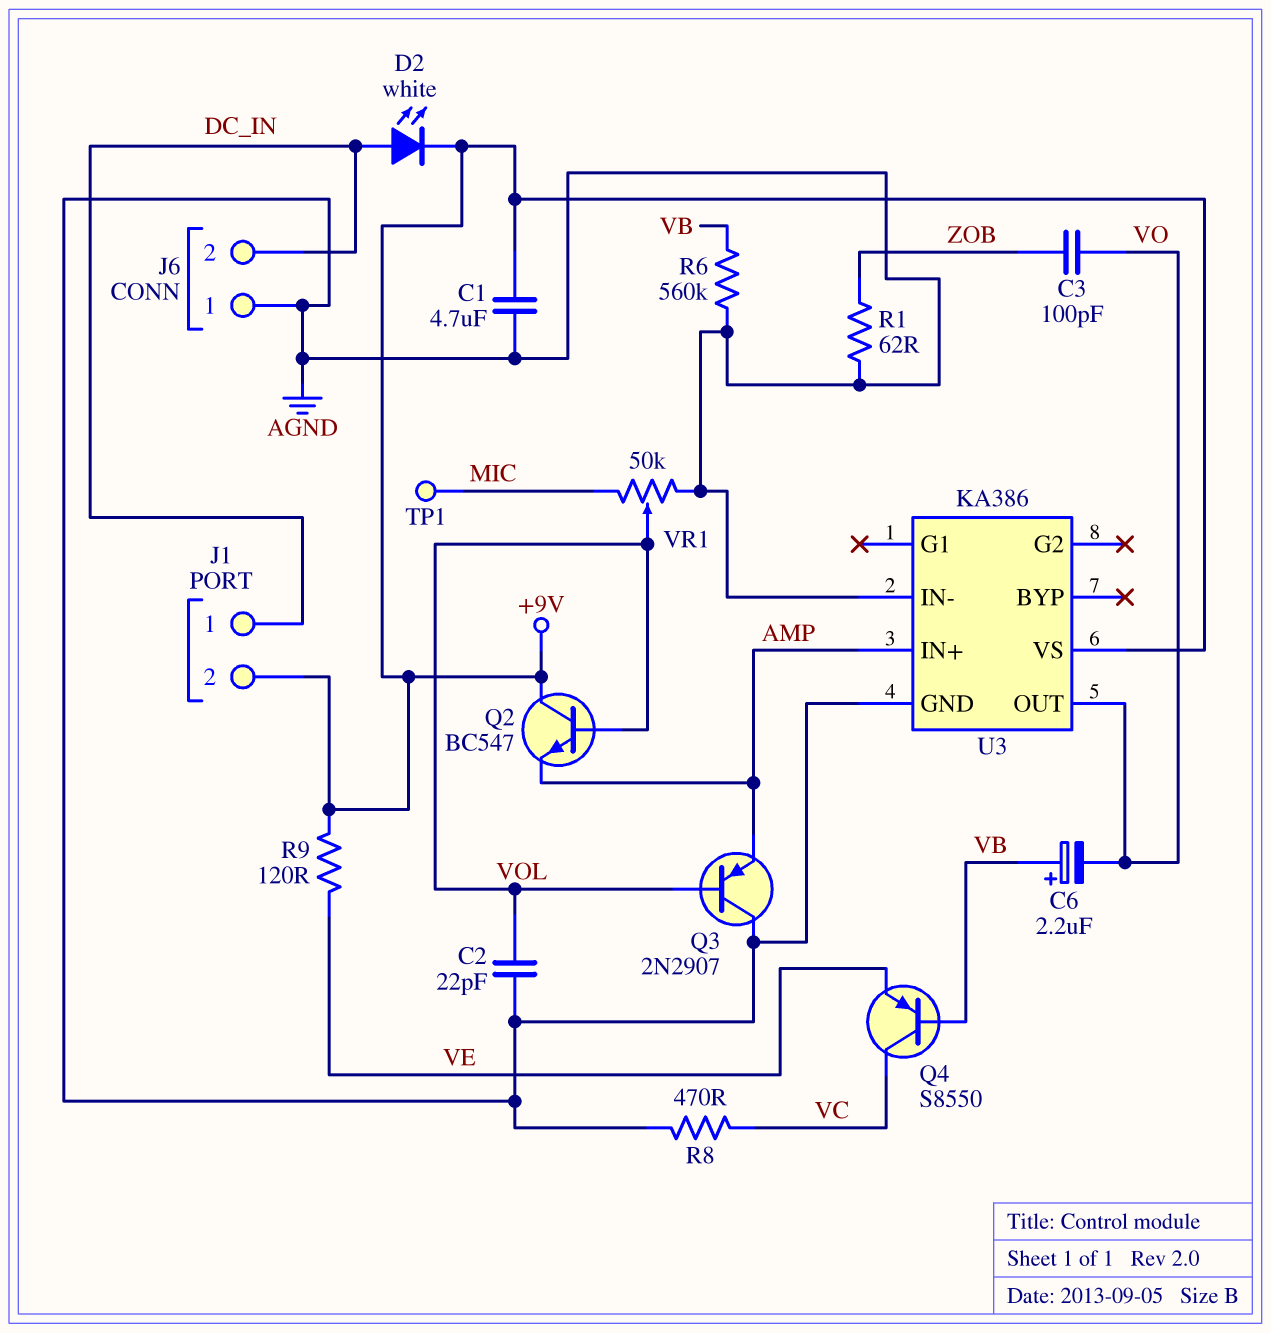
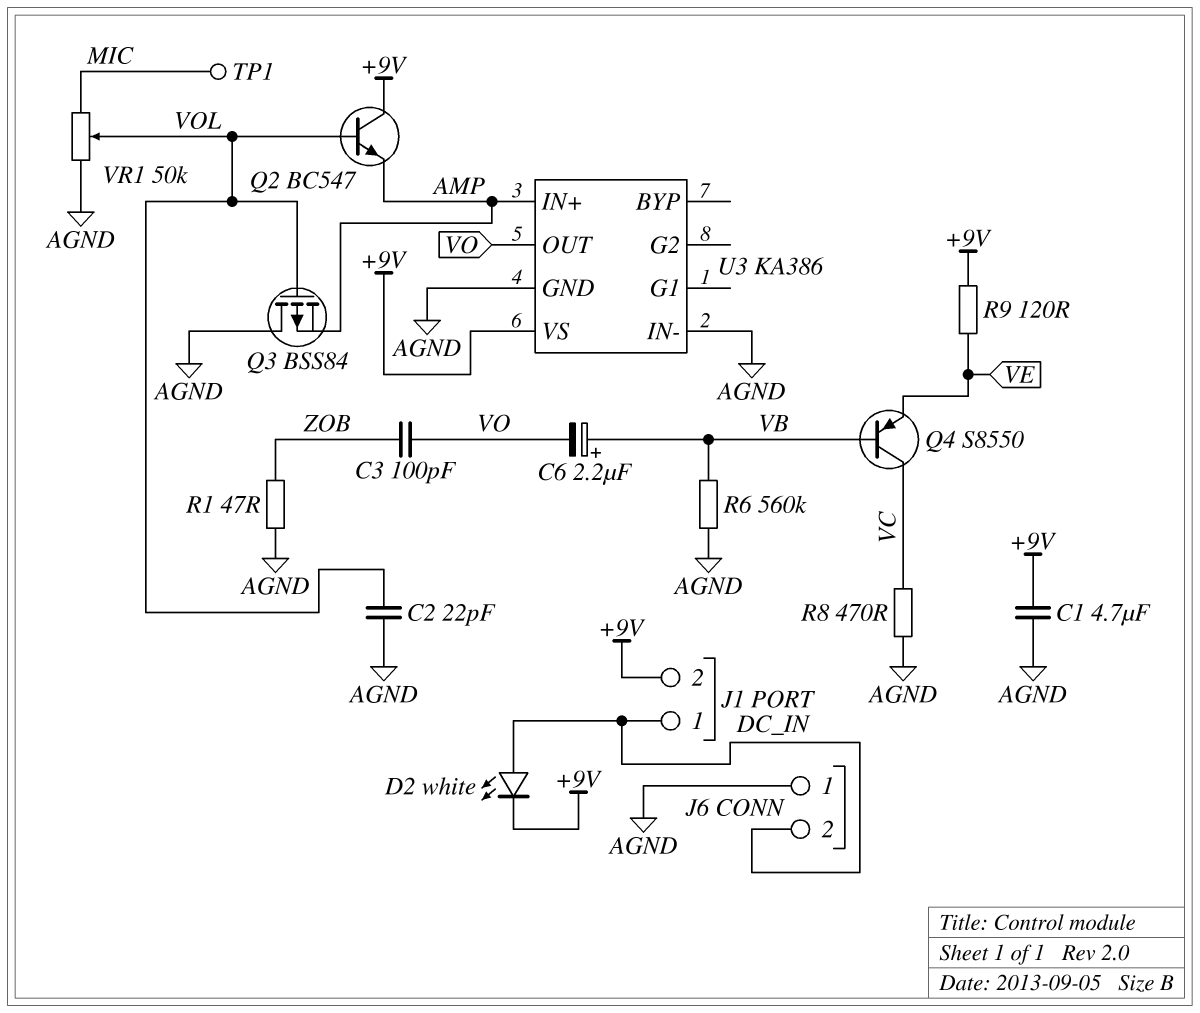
Q3: PNP 2N2907 (B VOL, C AGND, E AMP) -> PMOS BSS84 (G VOL, D AGND, S AMP)
R1: 62 (AGND, ZOB) -> 47 (AGND, ZOB)

